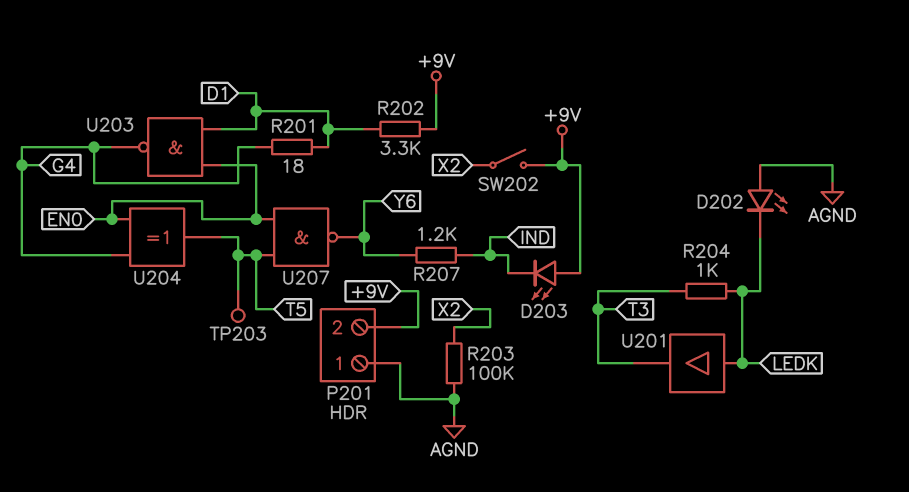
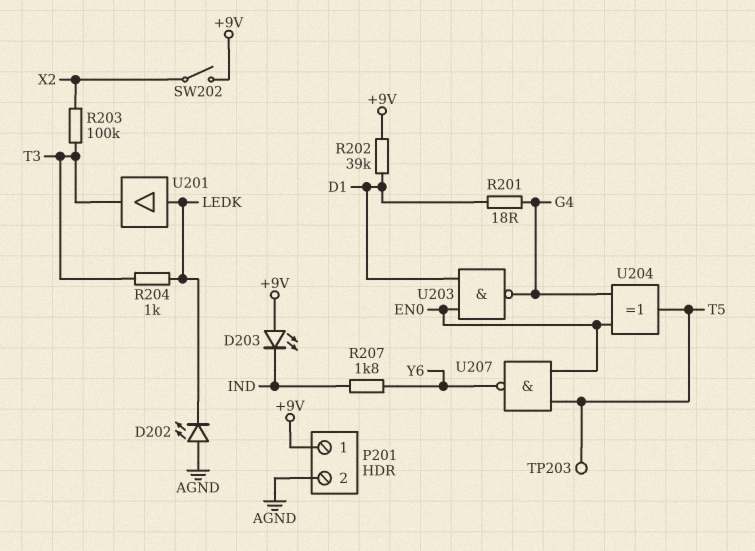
P201 pin 1: AGND -> +9V
P201 pin 2: +9V -> AGND
R202: 3.3k (+9V, D1) -> 39k (+9V, D1)
R203: 100k (AGND, X2) -> 100k (T3, X2)
R207: 1.2k (IND, Y6) -> 1.8k (IND, Y6)

